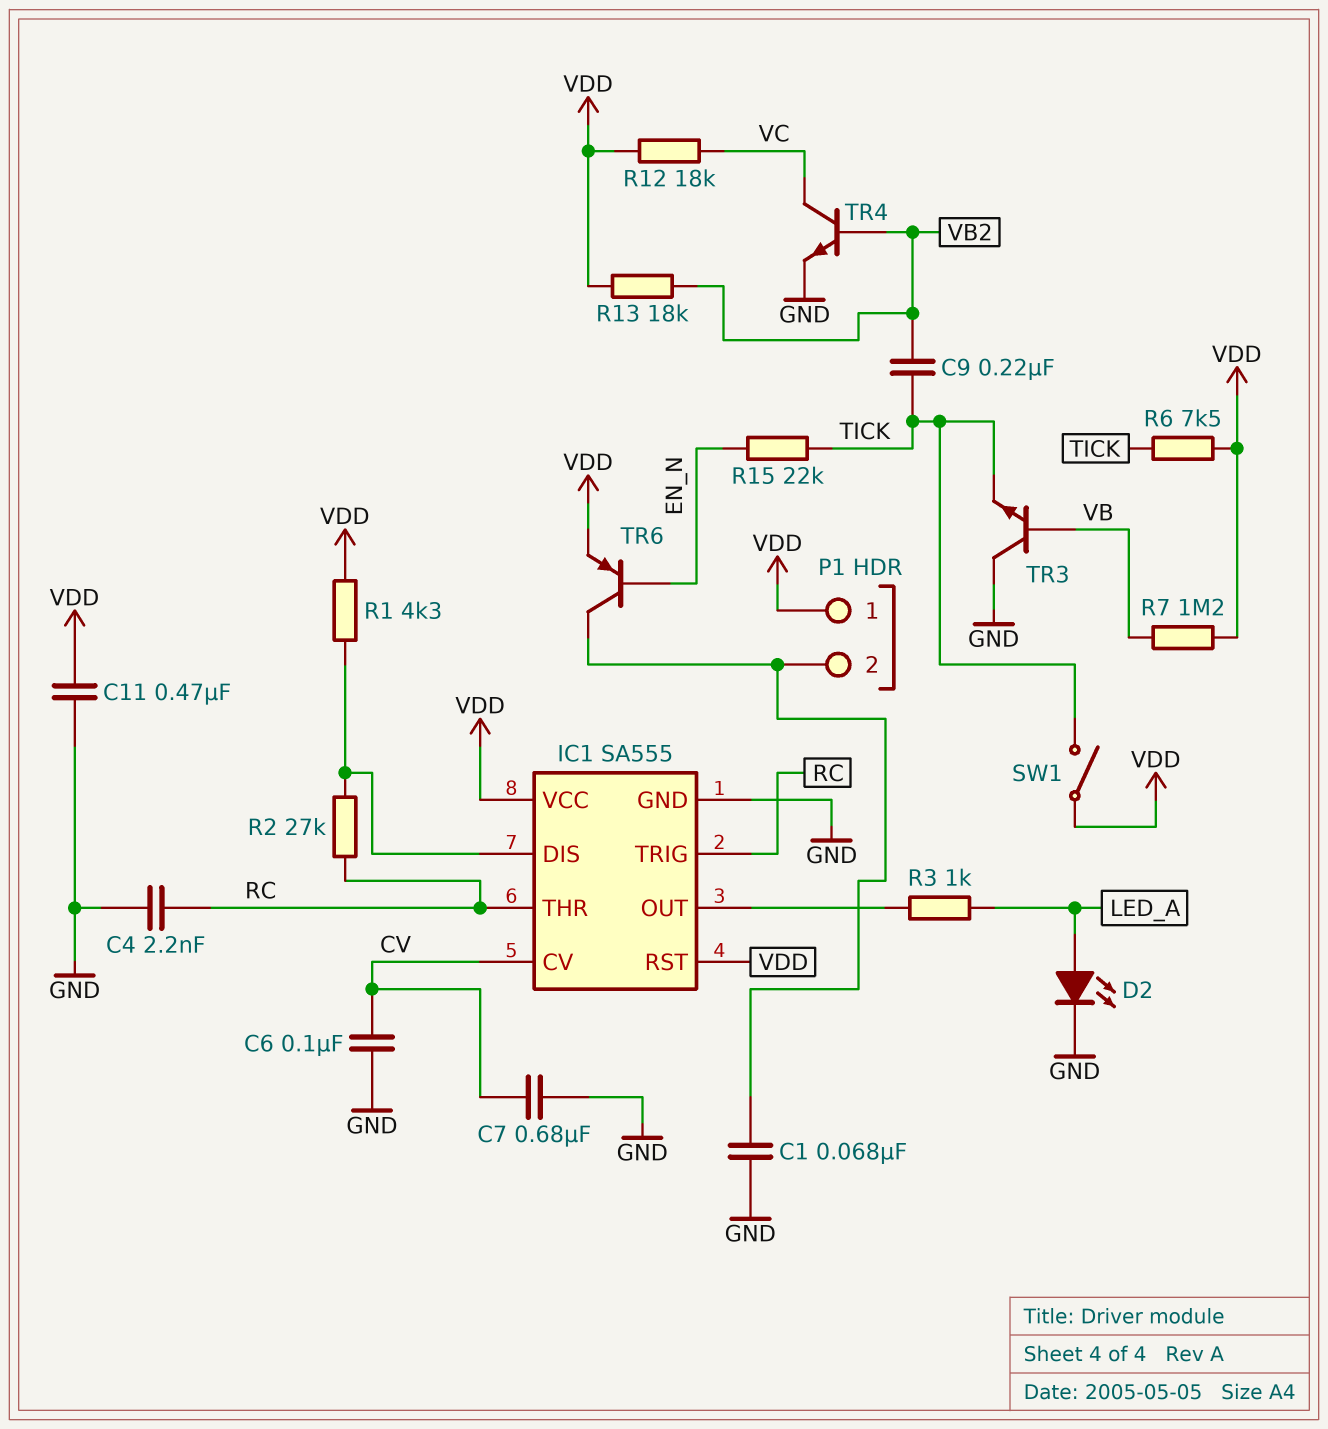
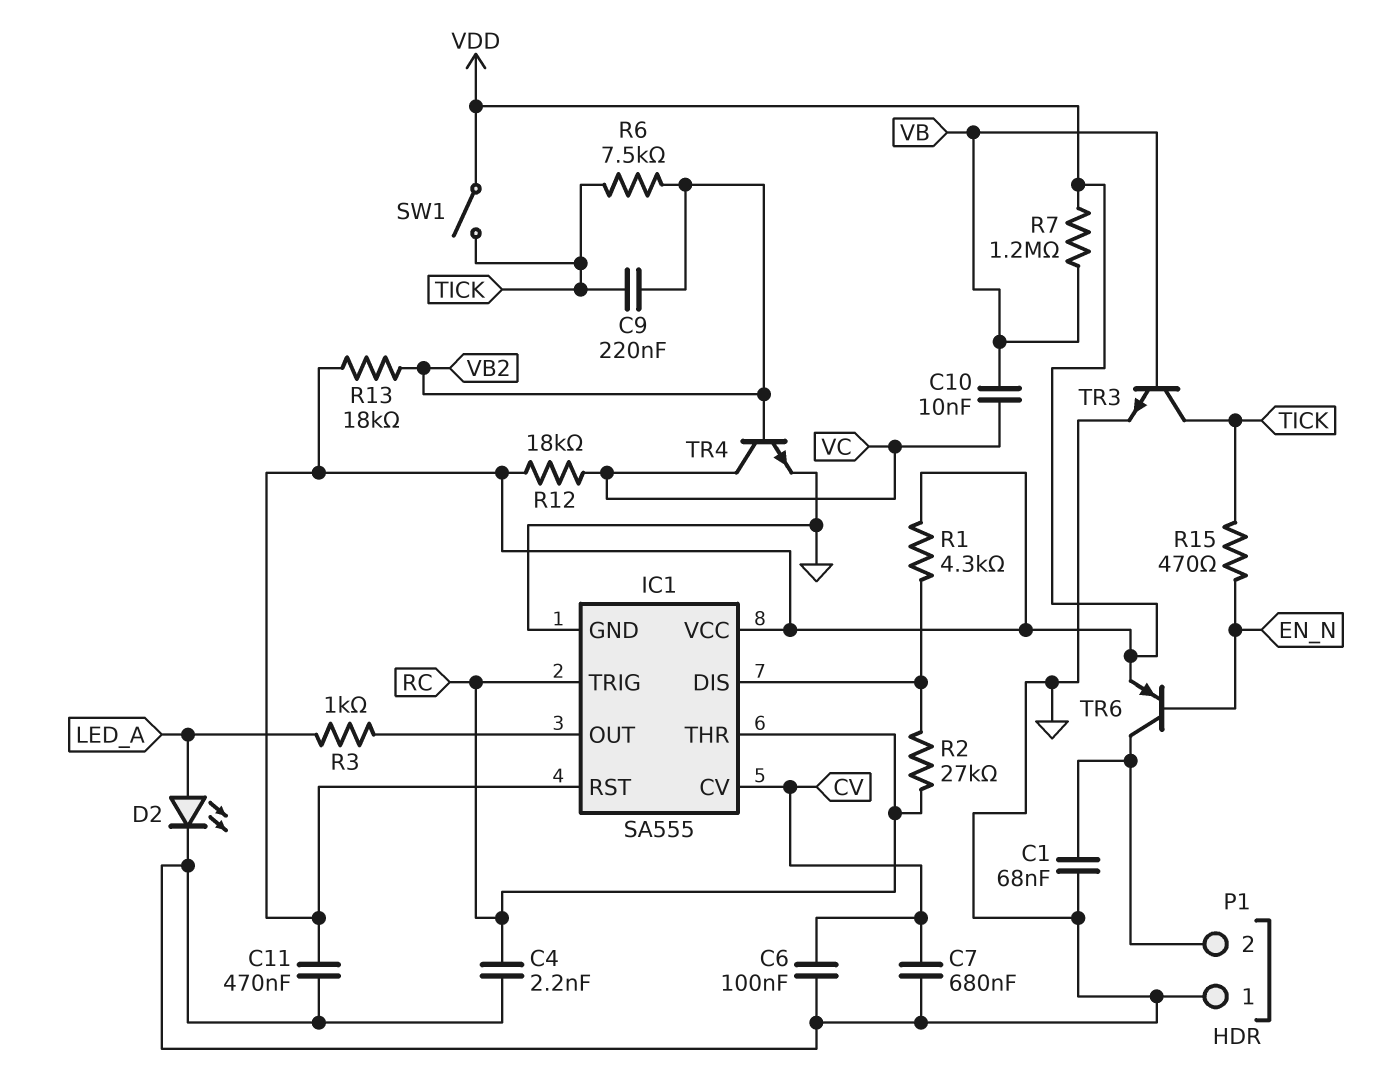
C10: none -> 10nF (VB, VC)
P1 pin 1: VDD -> GND
R6: 7.5k (TICK, VDD) -> 7.5k (TICK, VB2)
R15: 22k (EN_N, TICK) -> 470 (EN_N, TICK)
TR3: NPN (B VB, C GND, E TICK) -> NPN (B VB, C TICK, E GND)

